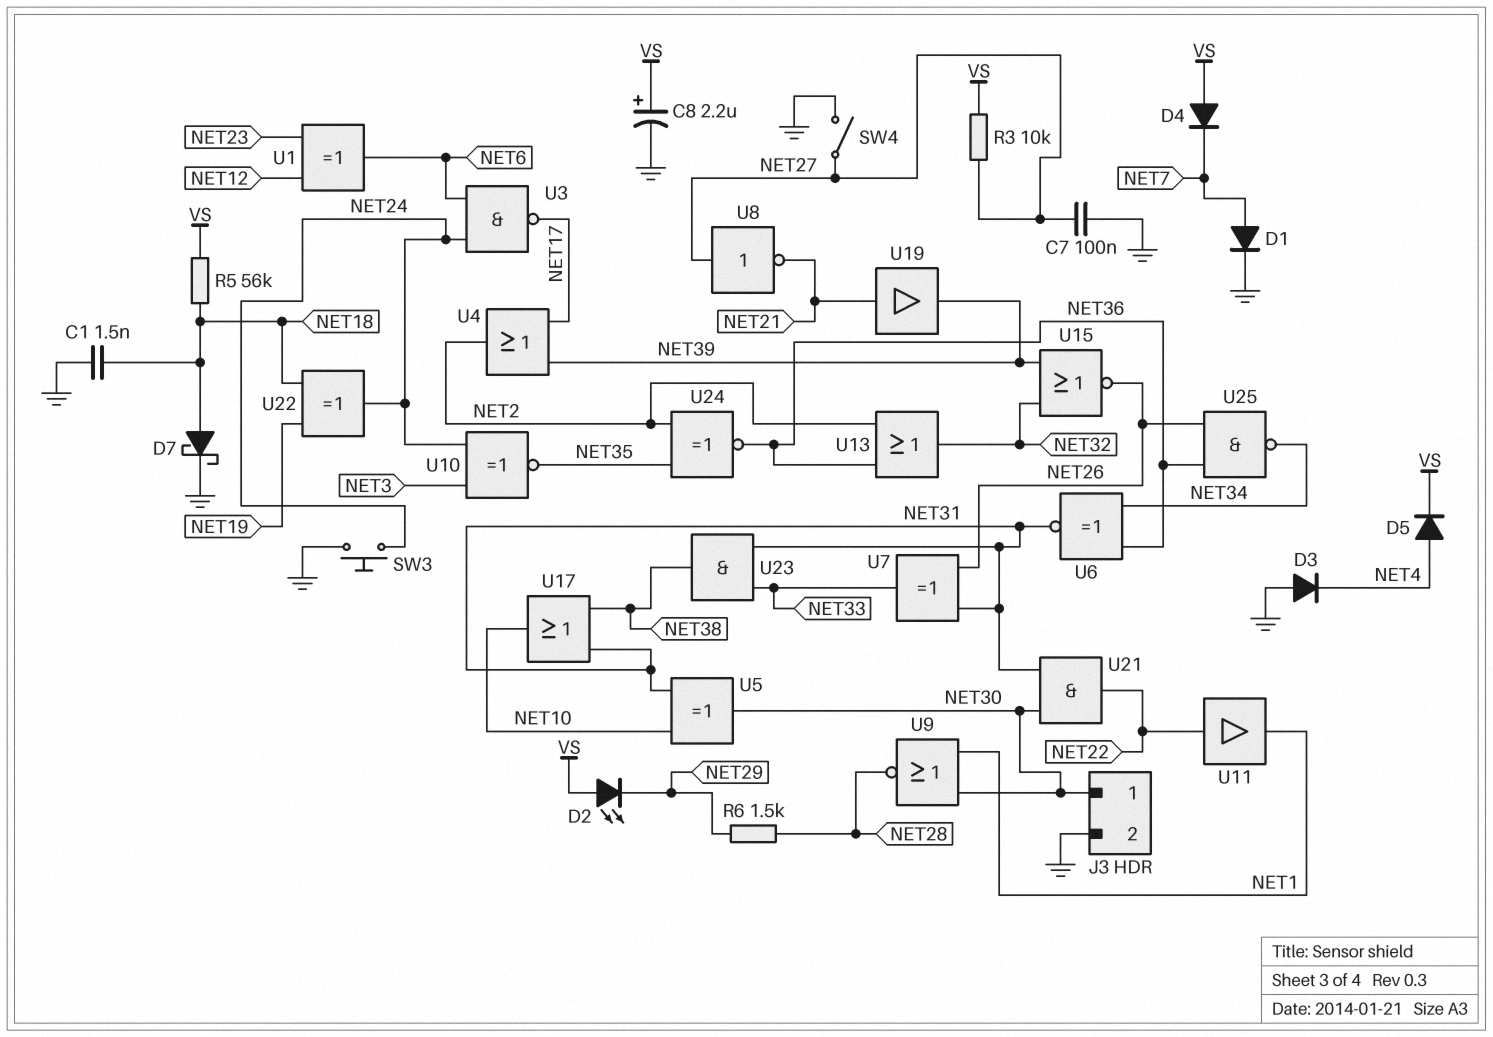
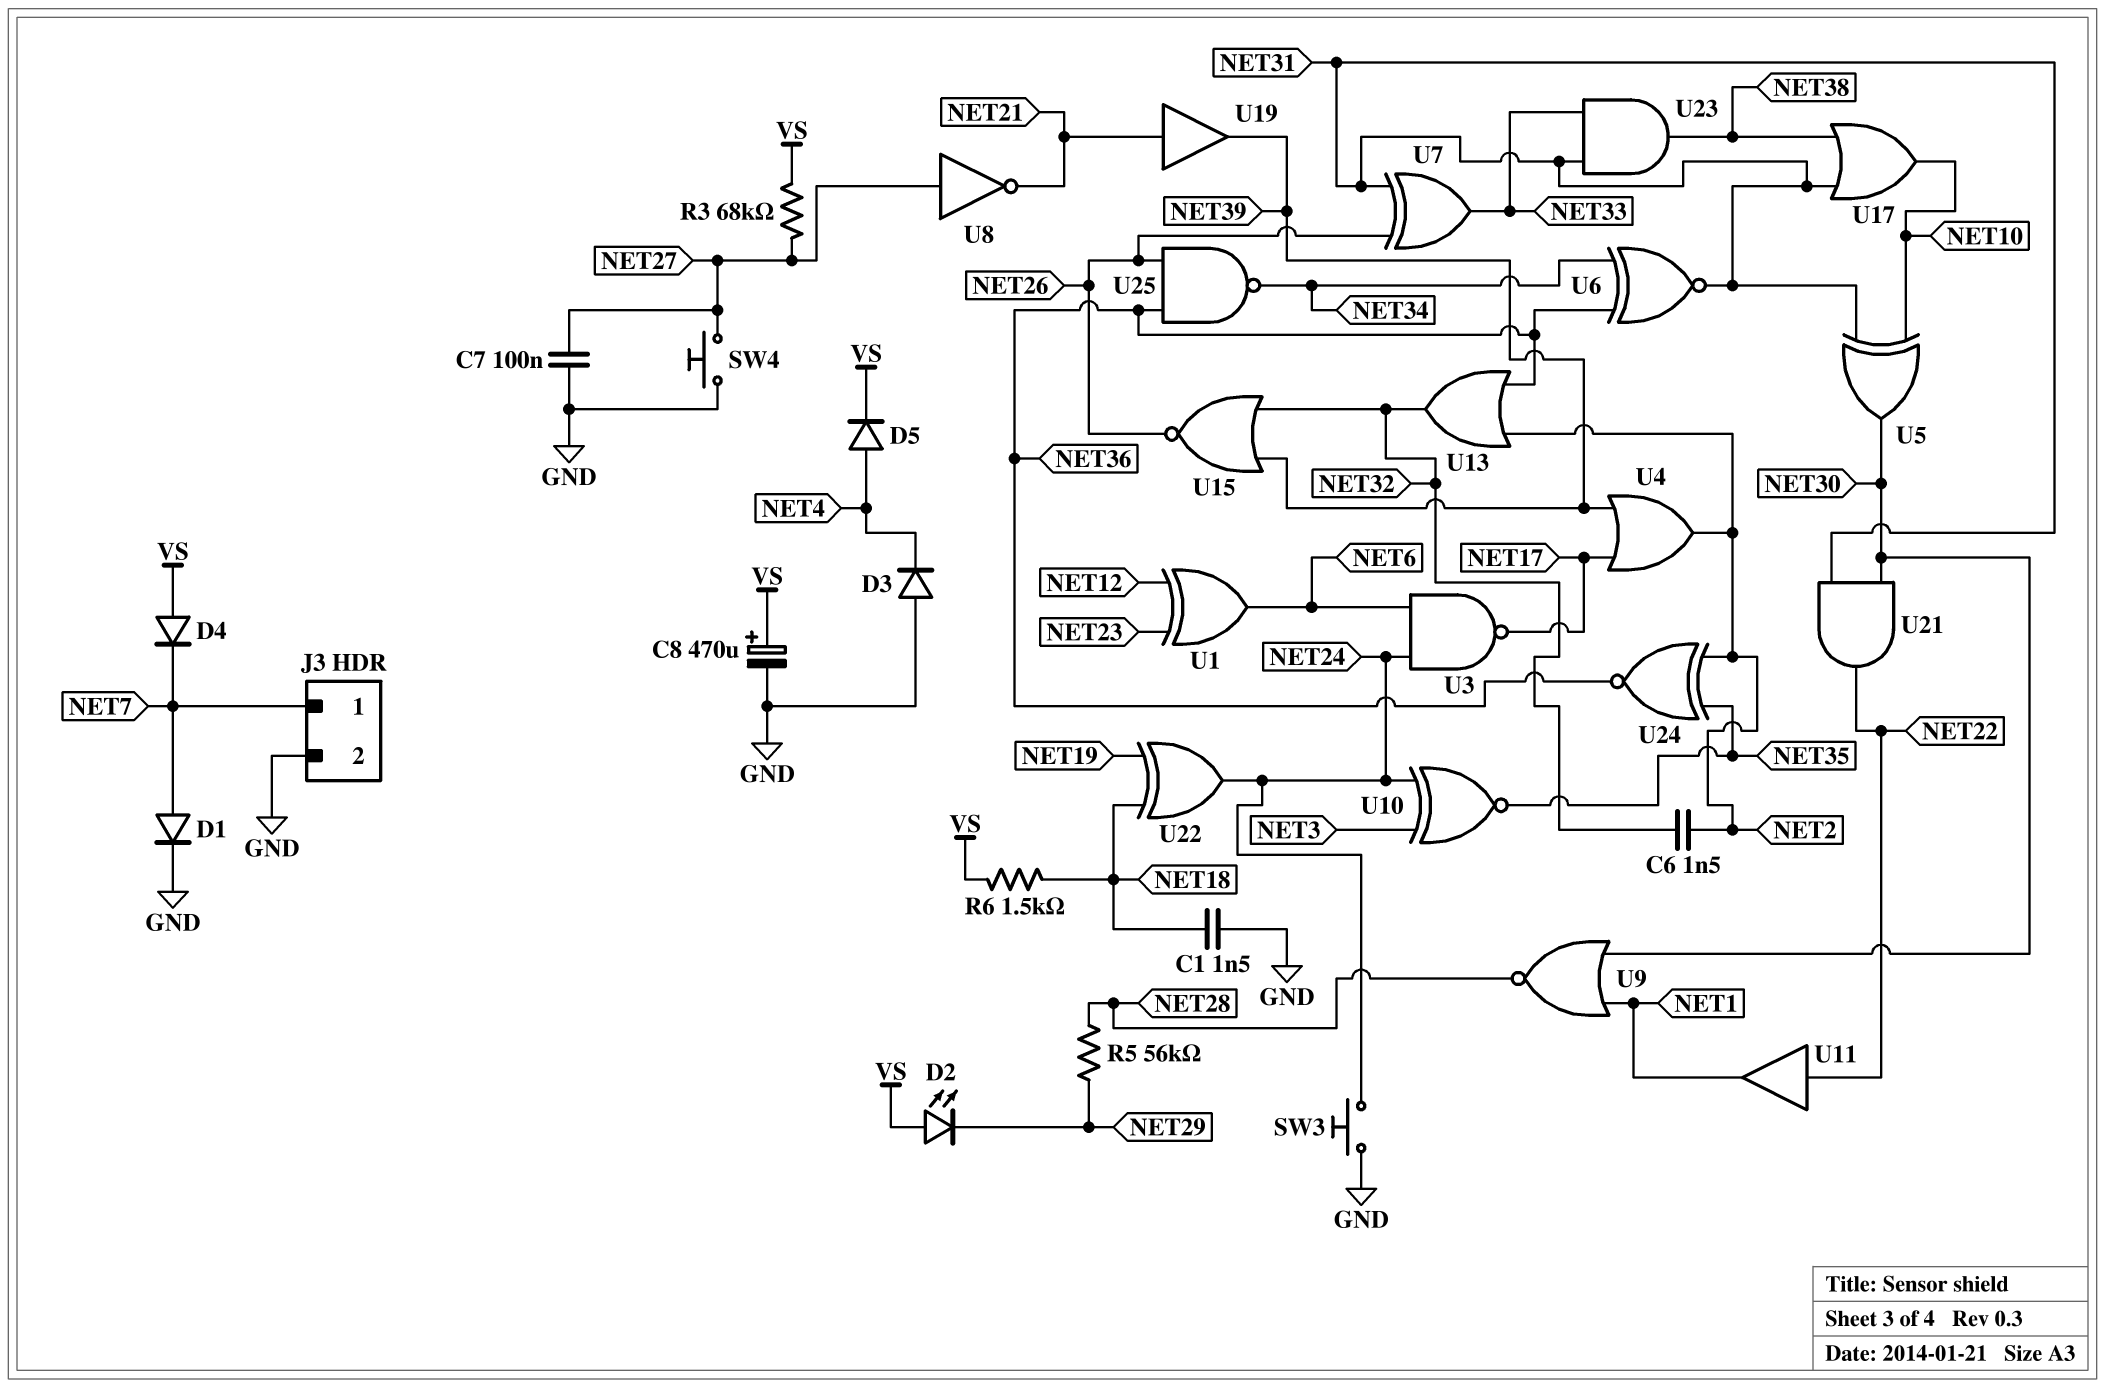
C6: none -> 1.5nF (NET2, NET32)
C8: 2.2uF (plus VS, minus GND) -> 470uF (plus VS, minus GND)
D7: schottky (A NET18, K GND) -> none
J3 pin 1: NET30 -> NET7
R3: 10k (NET27, VS) -> 68k (NET27, VS)
R5: 56k (NET18, VS) -> 56k (NET28, NET29)
R6: 1.5k (NET28, NET29) -> 1.5k (NET18, VS)
SW4: switch (GND, NET27) -> button (GND, NET27)

